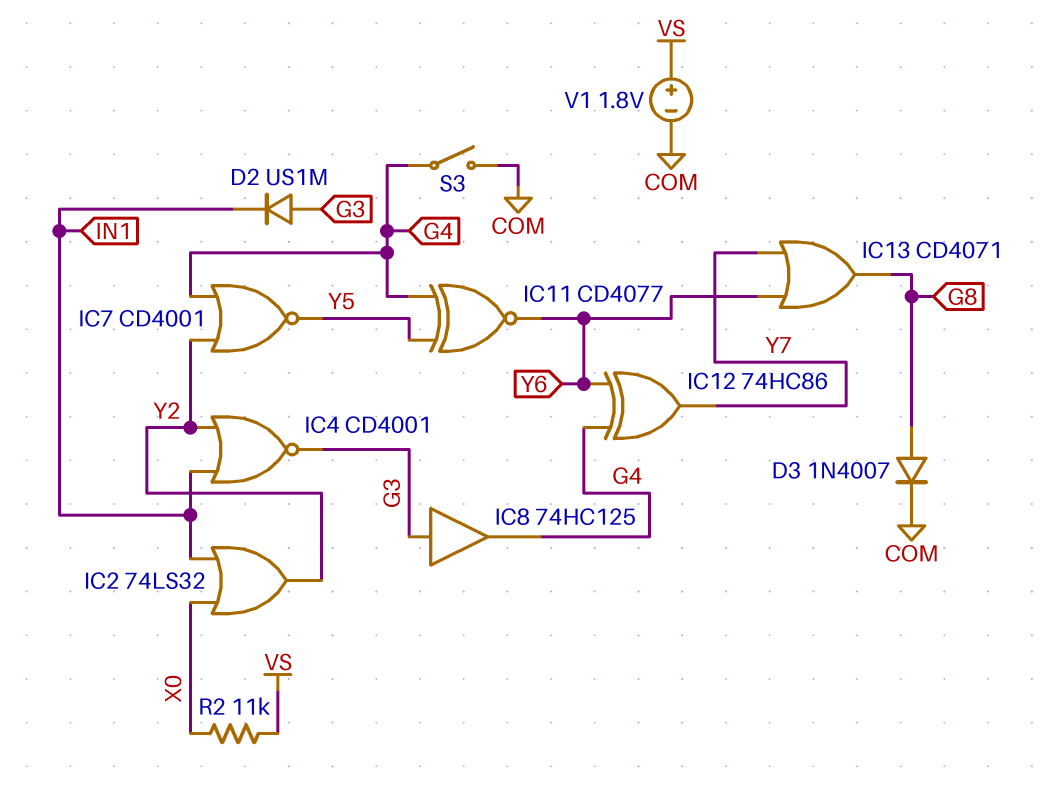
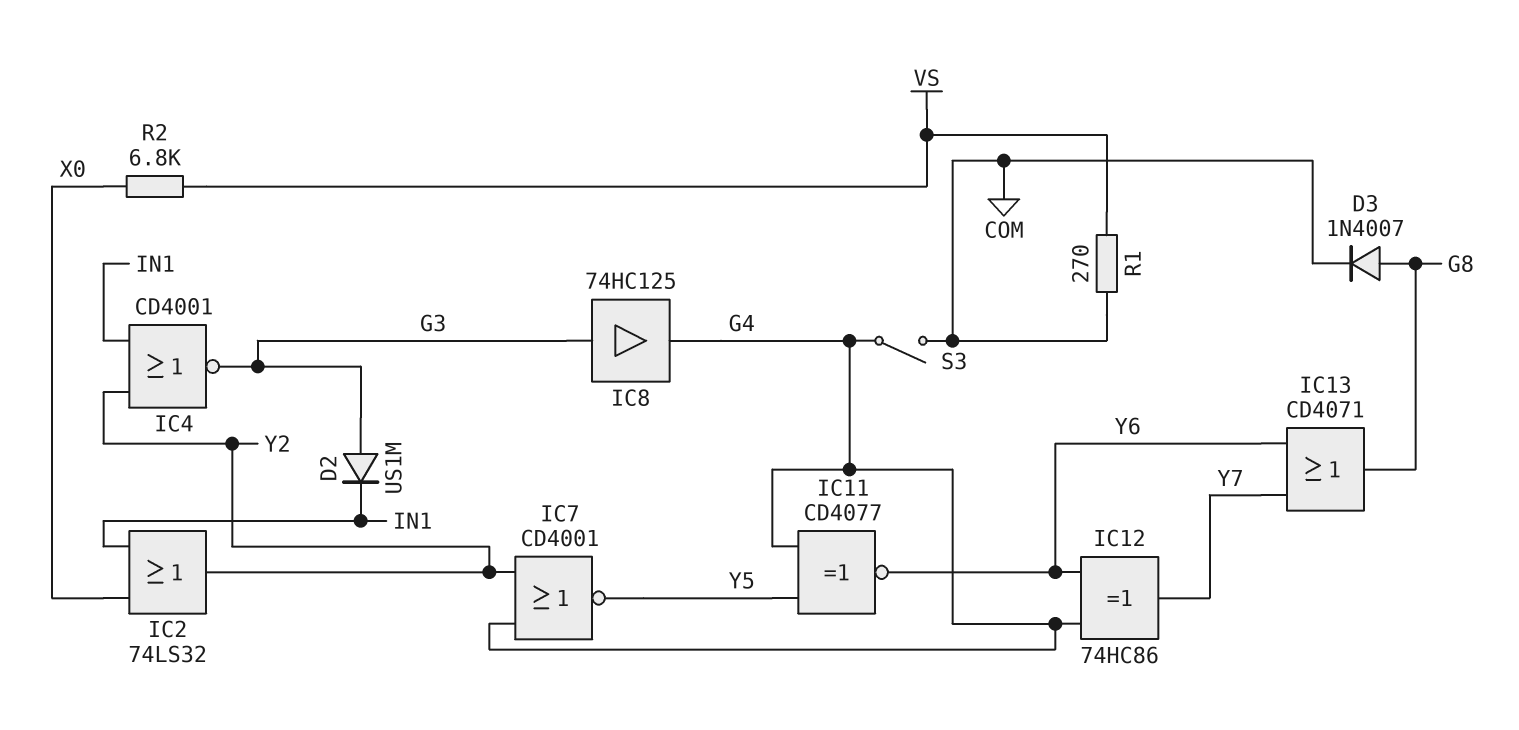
R1: none -> 270 (COM, VS)
R2: 11k (VS, X0) -> 6.8k (VS, X0)
V1: 1.8V (plus VS, minus COM) -> none

